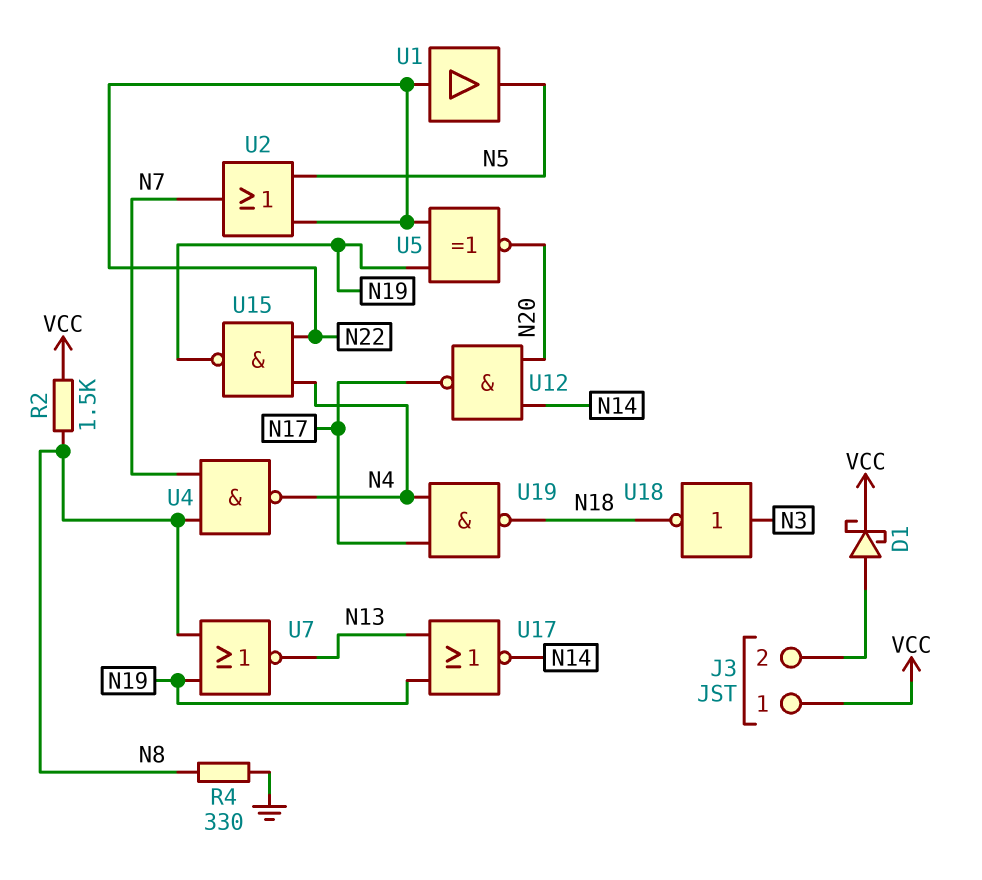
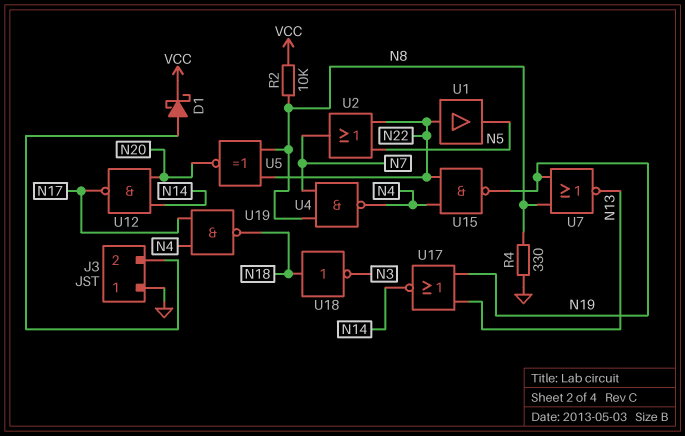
J3 pin 1: VCC -> GND
R2: 1.5k (N8, VCC) -> 10k (N8, VCC)
U5: XNOR (in N19, in N22, out N20) -> XNOR (in N8, in N22, out N20)
U18: NOT (in N3, out N18) -> NOT (in N18, out N3)

